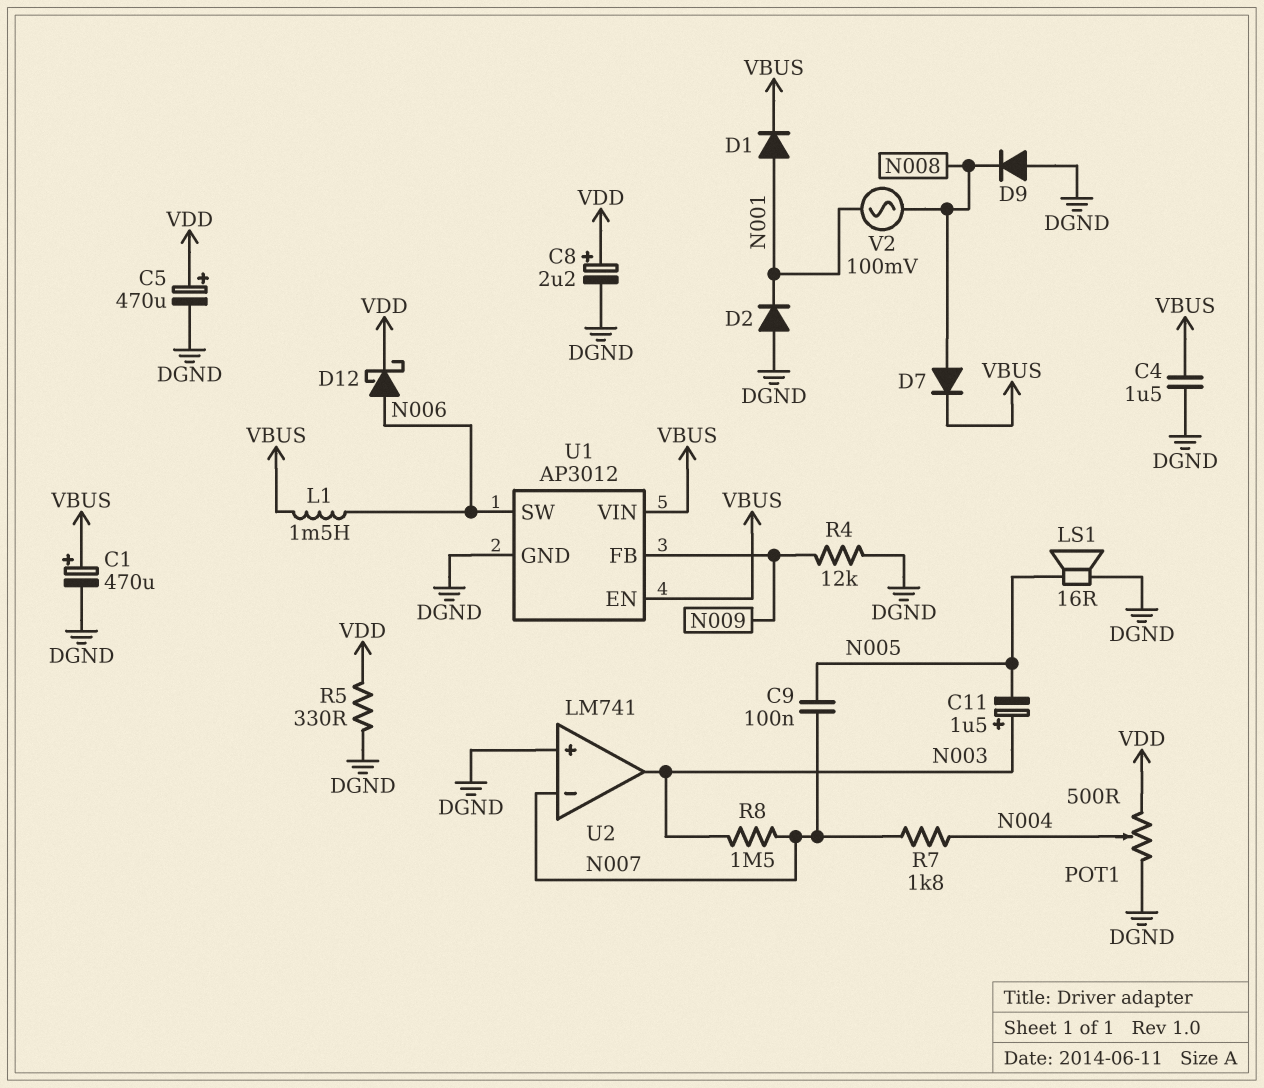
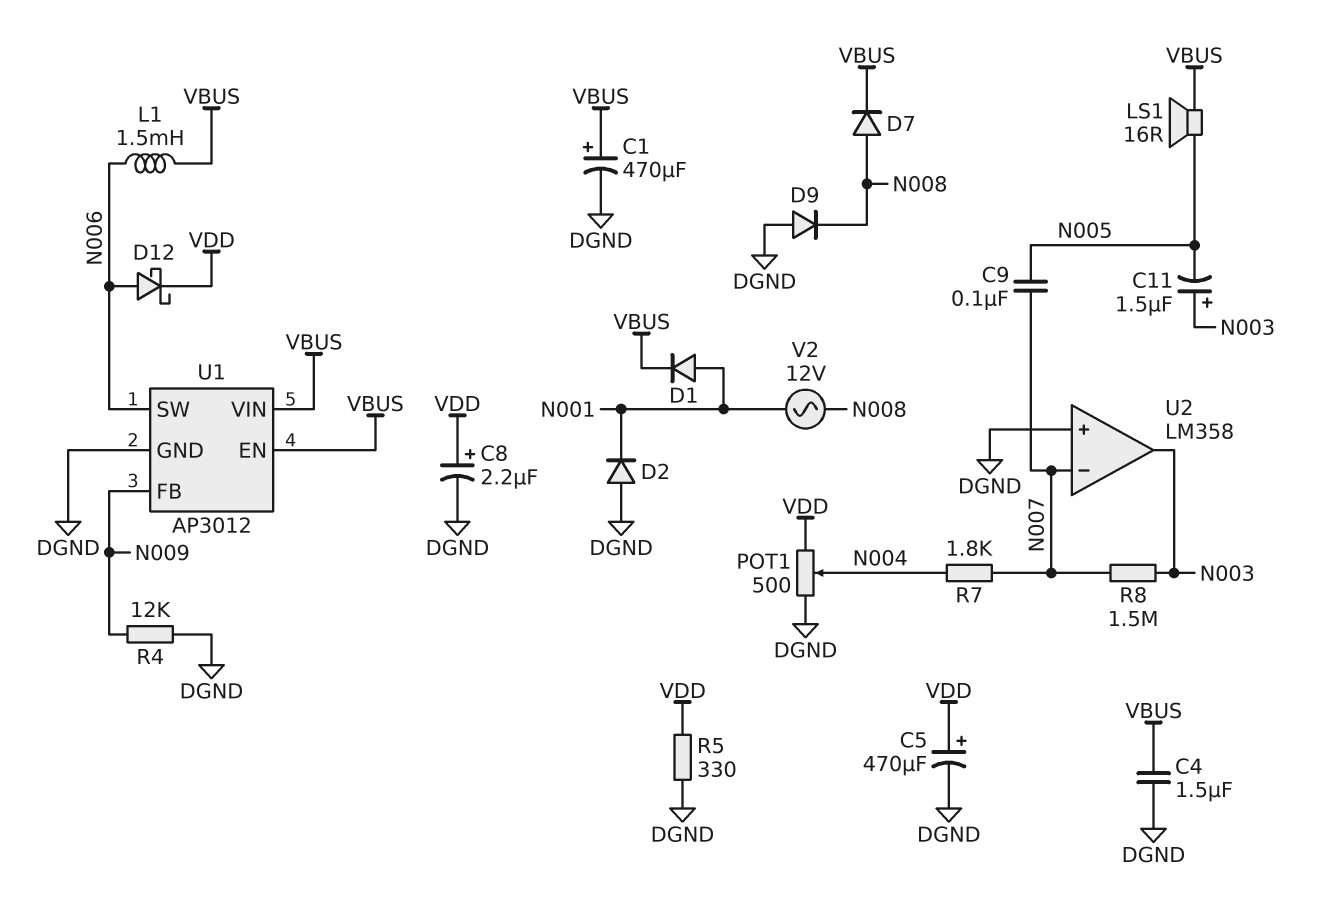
LS1: speaker 16R (DGND, N005) -> speaker 16R (N005, VBUS)
U2: LM741 -> LM358
V2: AC 100mV (N001, N008) -> AC 12V (N001, N008)

